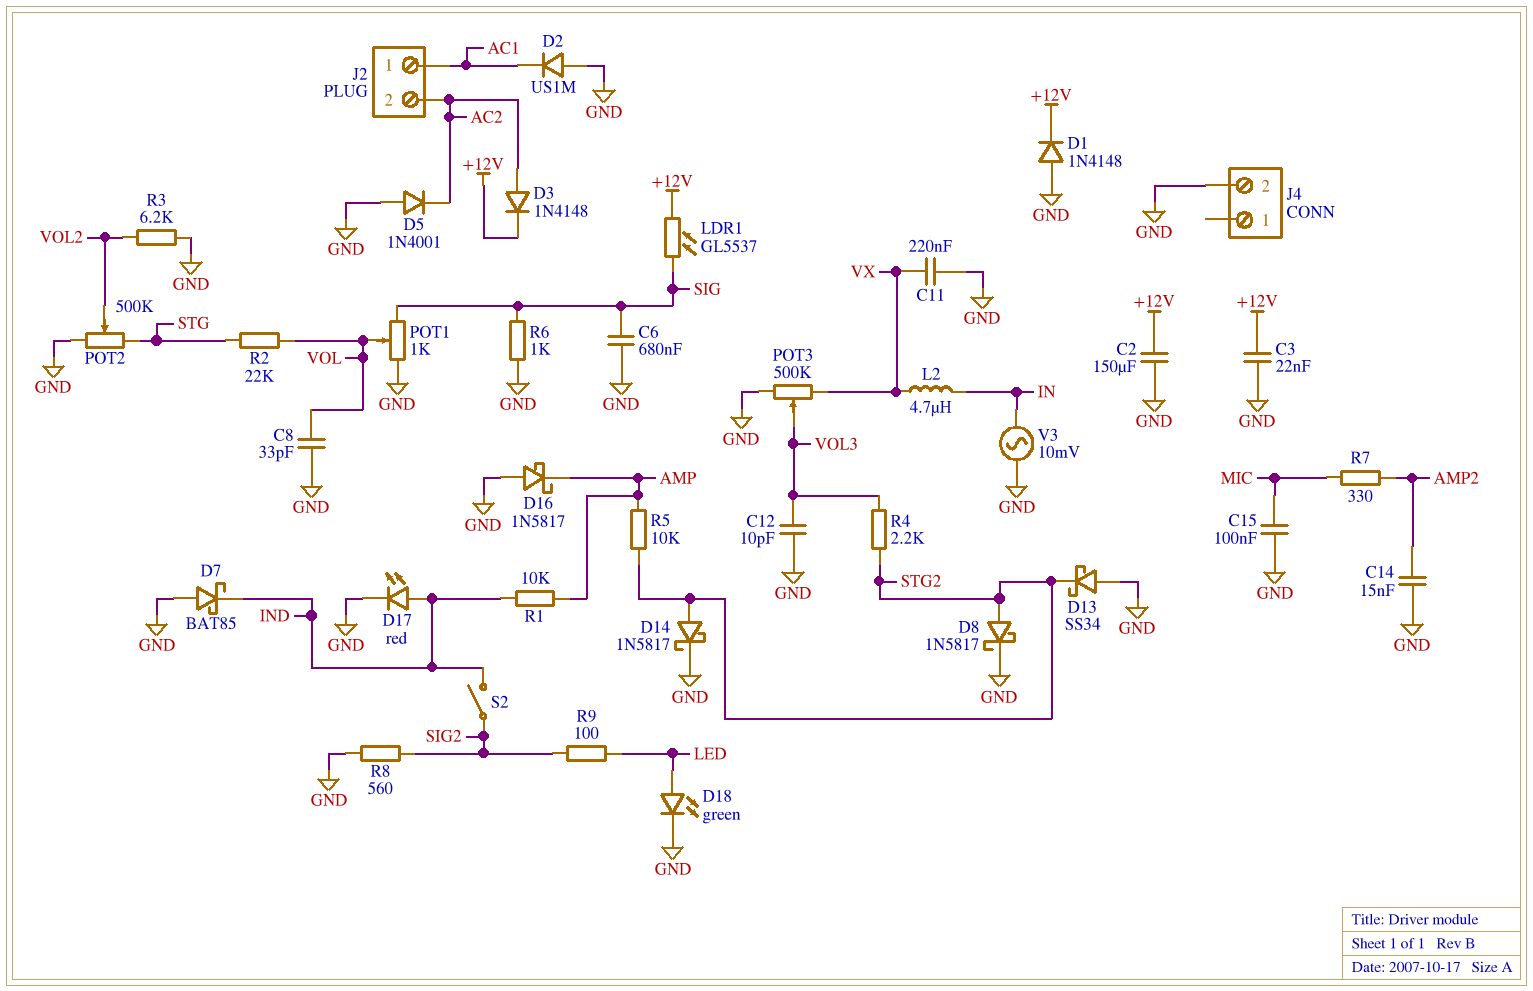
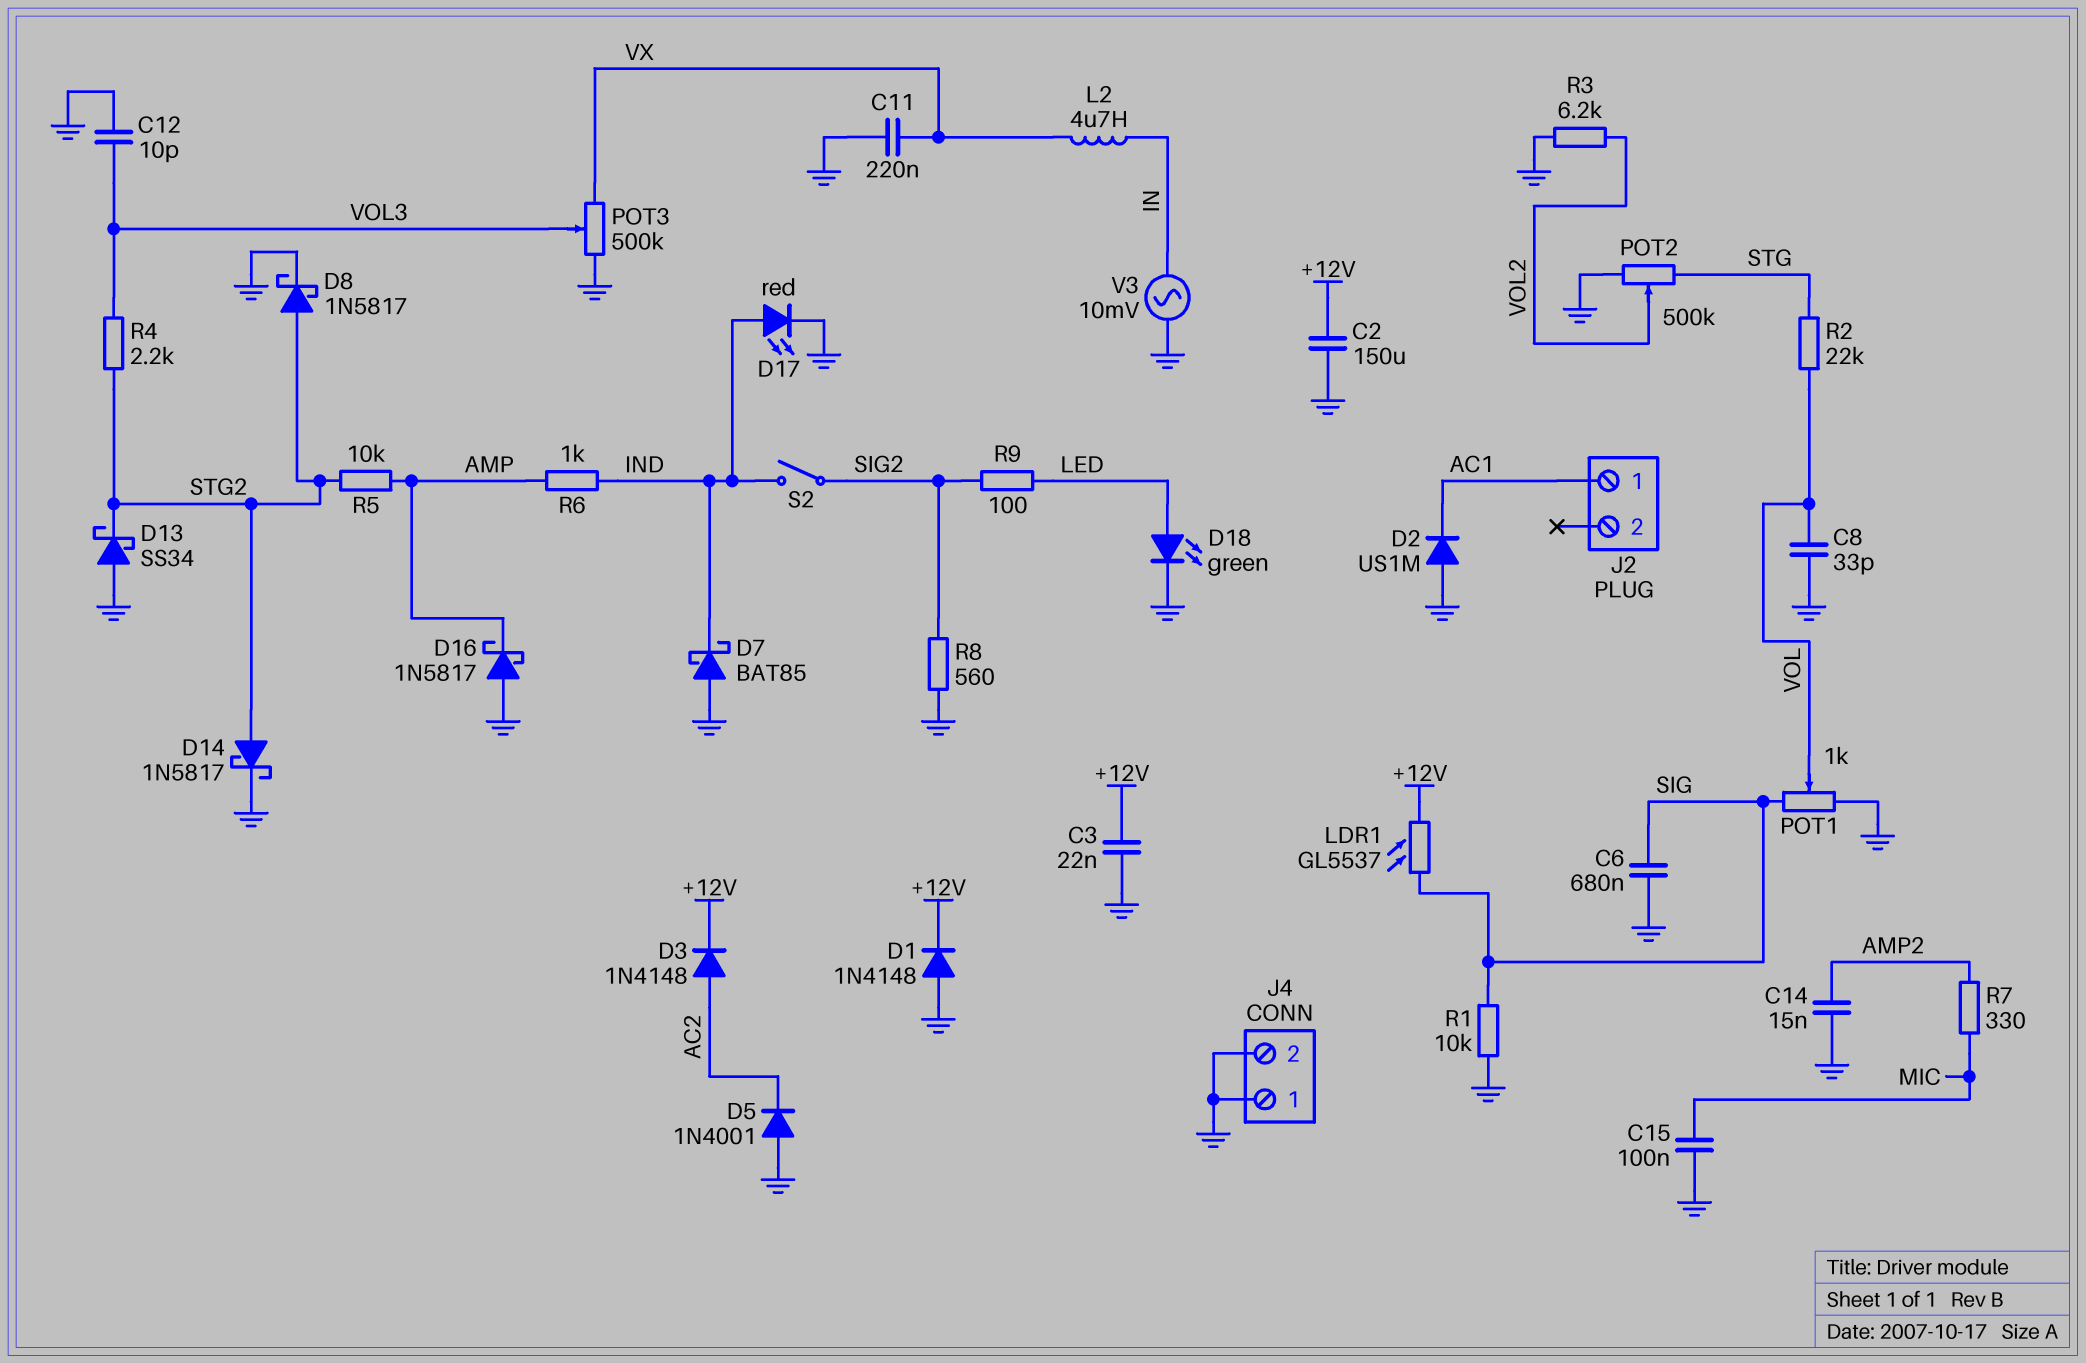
J2 pin 2: AC2 -> none
J4 pin 1: none -> GND
R1: 10k (AMP, IND) -> 10k (GND, SIG)
R6: 1k (GND, SIG) -> 1k (AMP, IND)

